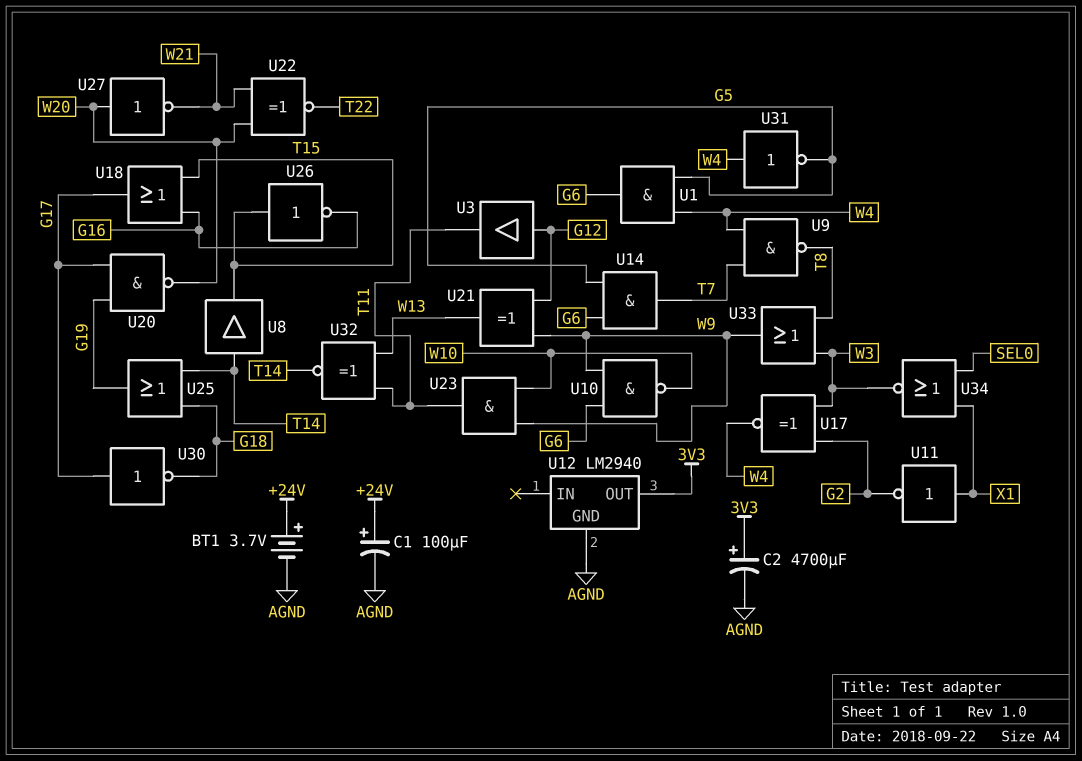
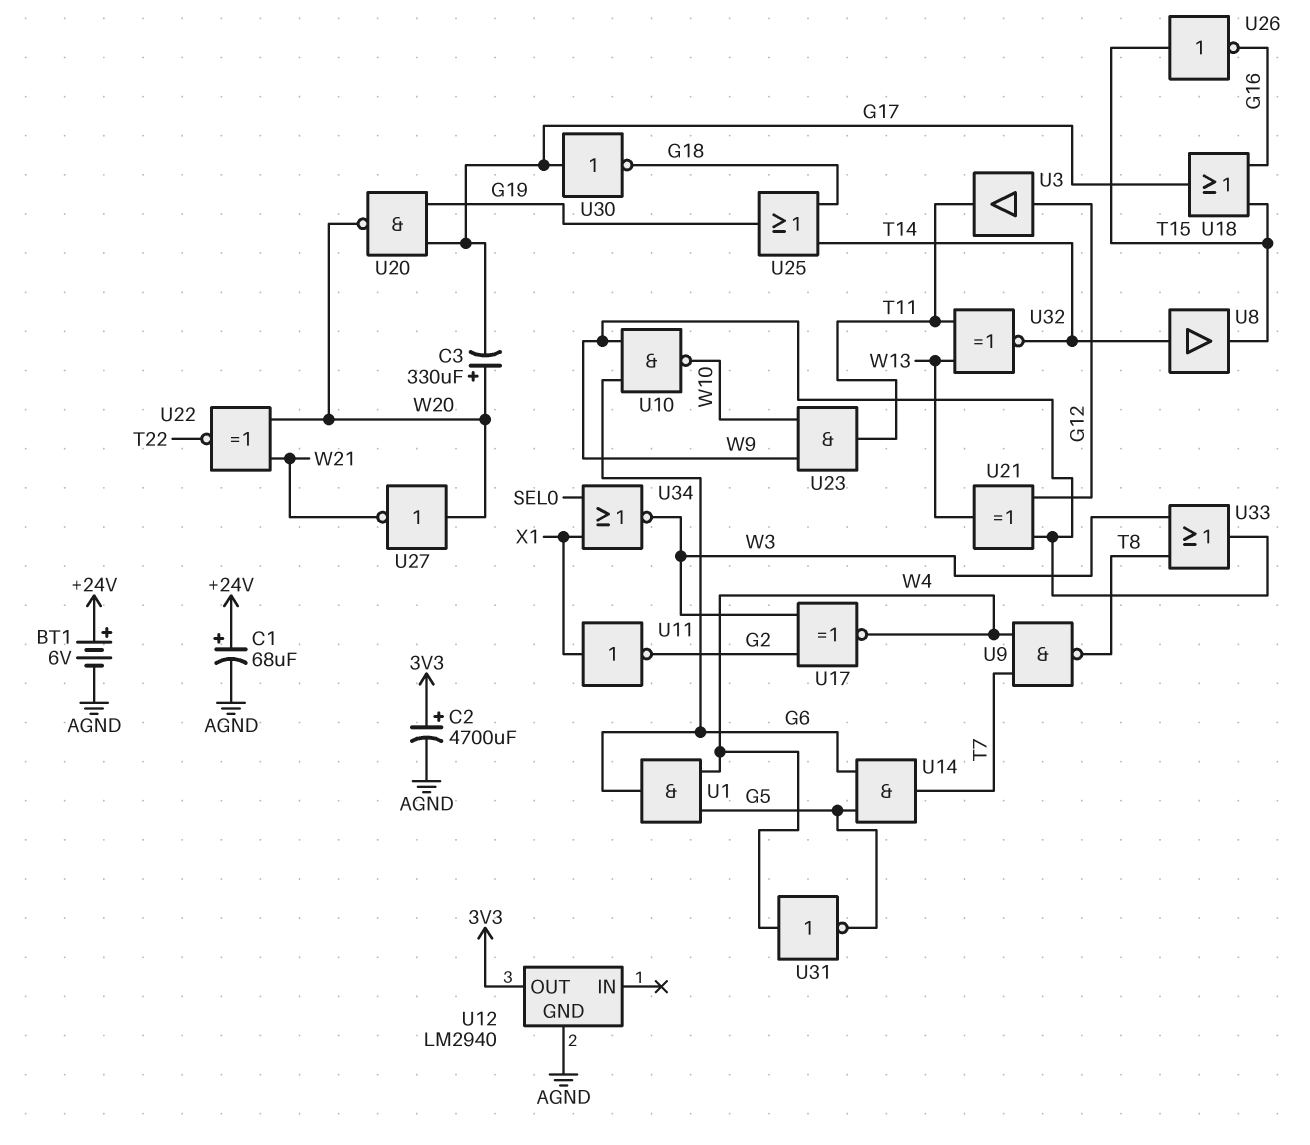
BT1: 3.7V (plus +24V, minus AGND) -> 6V (plus +24V, minus AGND)
C1: 100uF (plus +24V, minus AGND) -> 68uF (plus +24V, minus AGND)
C3: none -> 330uF (plus W20, minus G17)

